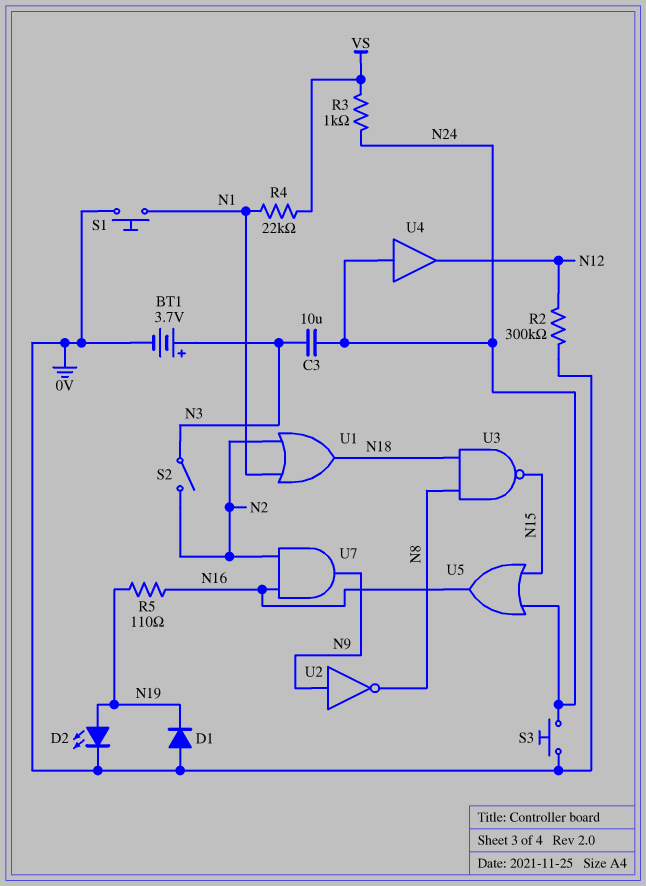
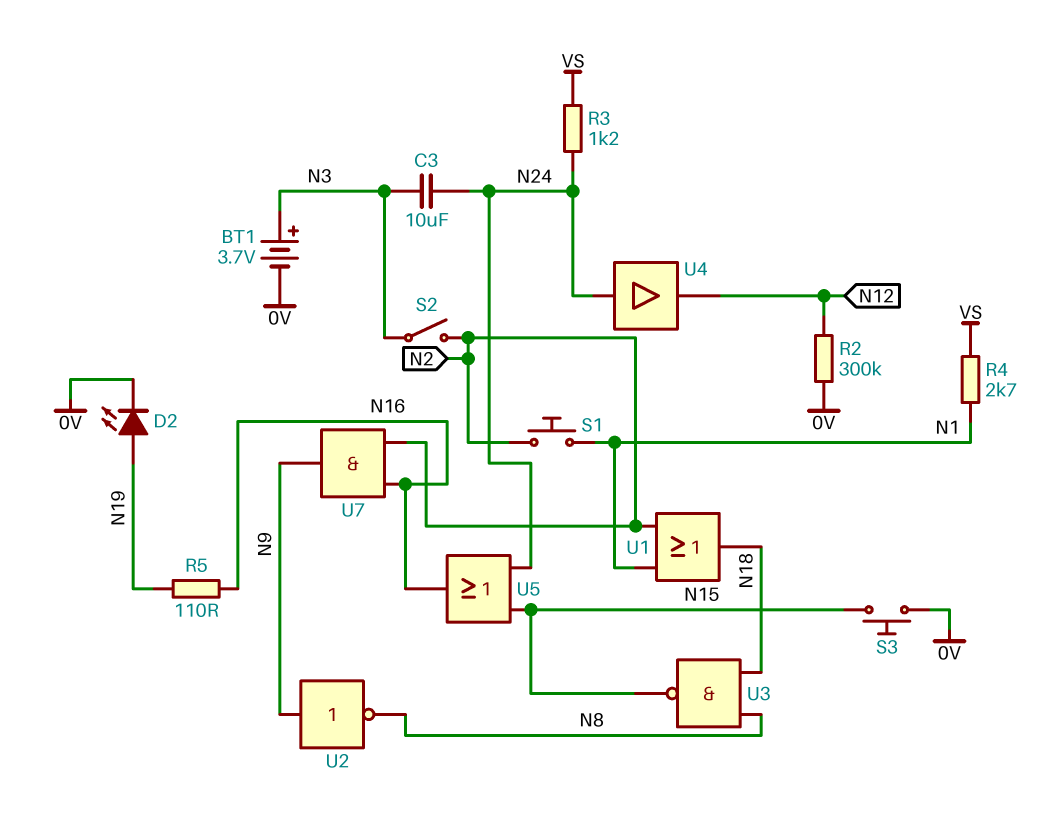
D1: diode (A 0V, K N19) -> none
R3: 1k (N24, VS) -> 1.2k (N24, VS)
R4: 22k (N1, VS) -> 2.7k (N1, VS)
S1: button (0V, N1) -> button (N1, N2)
S3: button (0V, N24) -> button (0V, N15)

